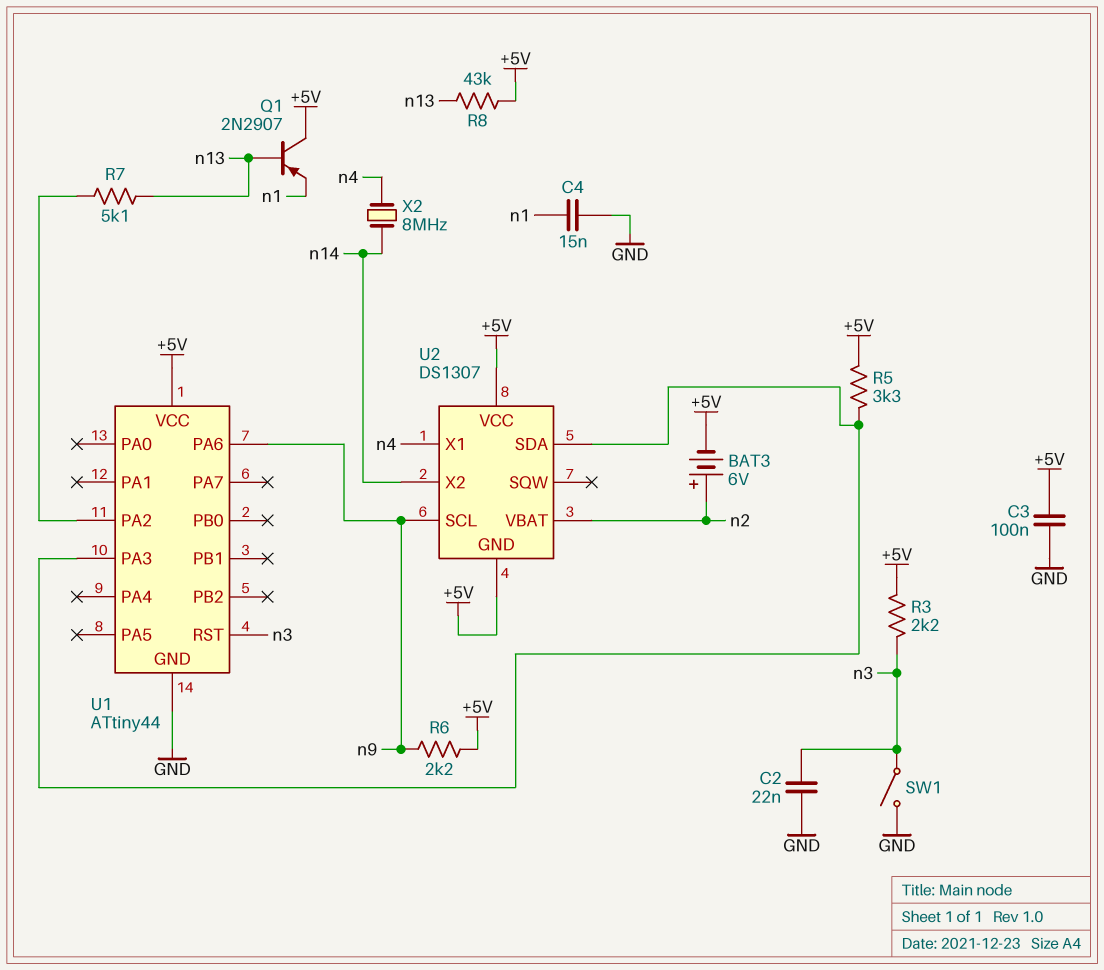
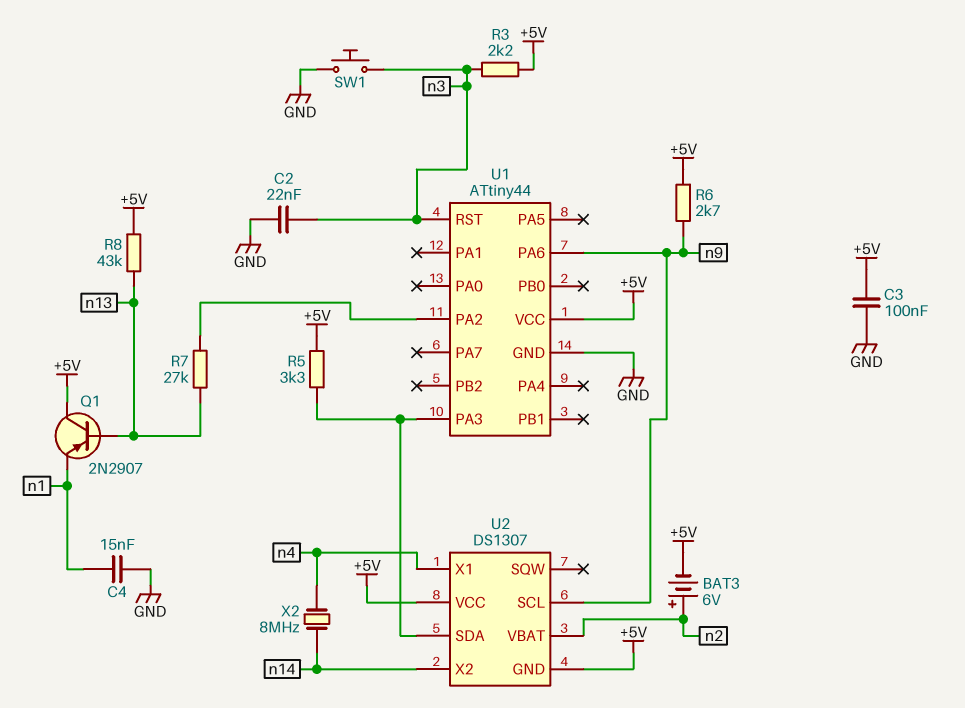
R6: 2.2k (+5V, n9) -> 2.7k (+5V, n9)
R7: 5.1k (U1/PA2, n13) -> 27k (U1/PA2, n13)
SW1: switch (GND, n3) -> button (GND, n3)

